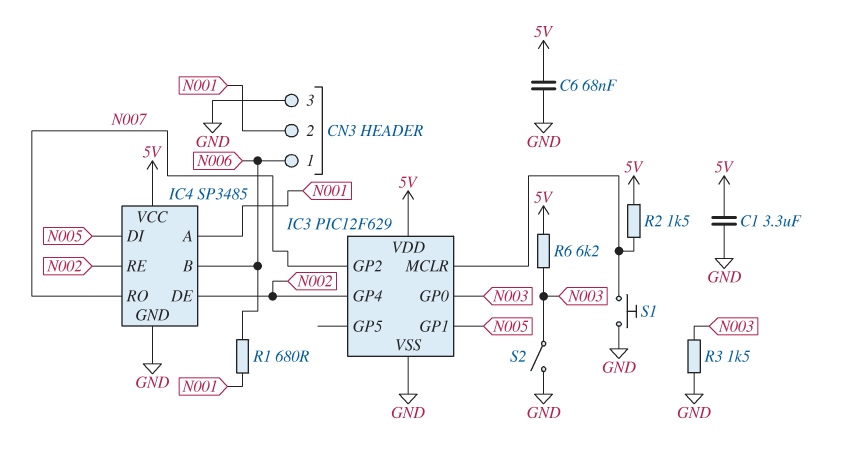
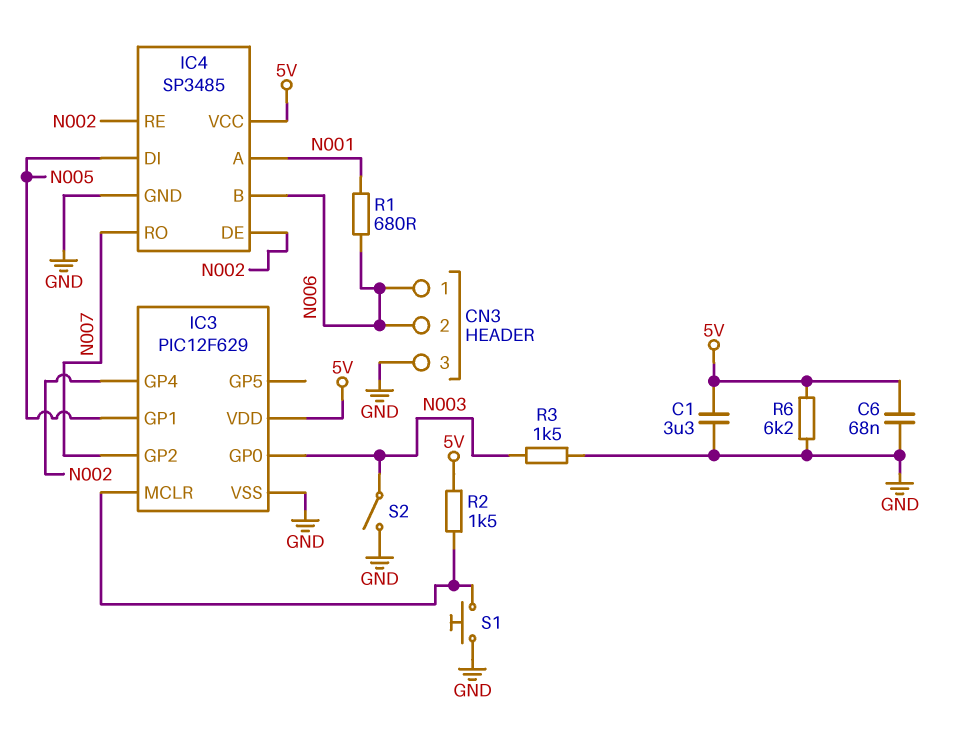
CN3 pin 2: N001 -> N006
R6: 6.2k (5V, N003) -> 6.2k (5V, GND)

